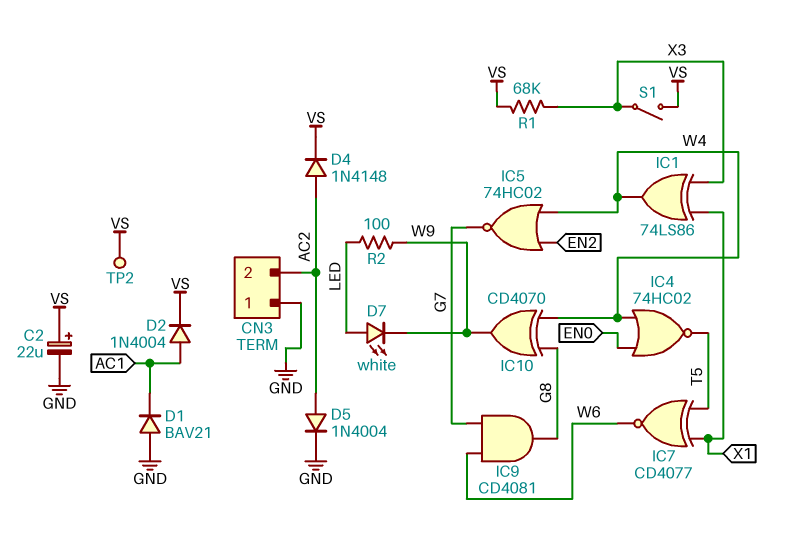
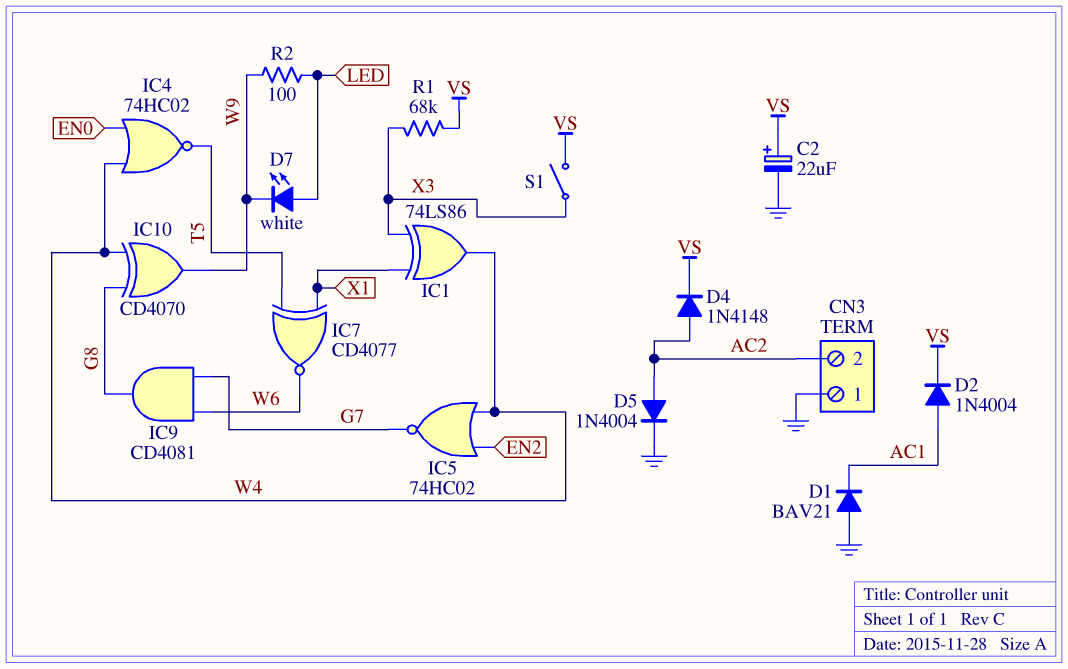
TP2: test point (VS) -> none

